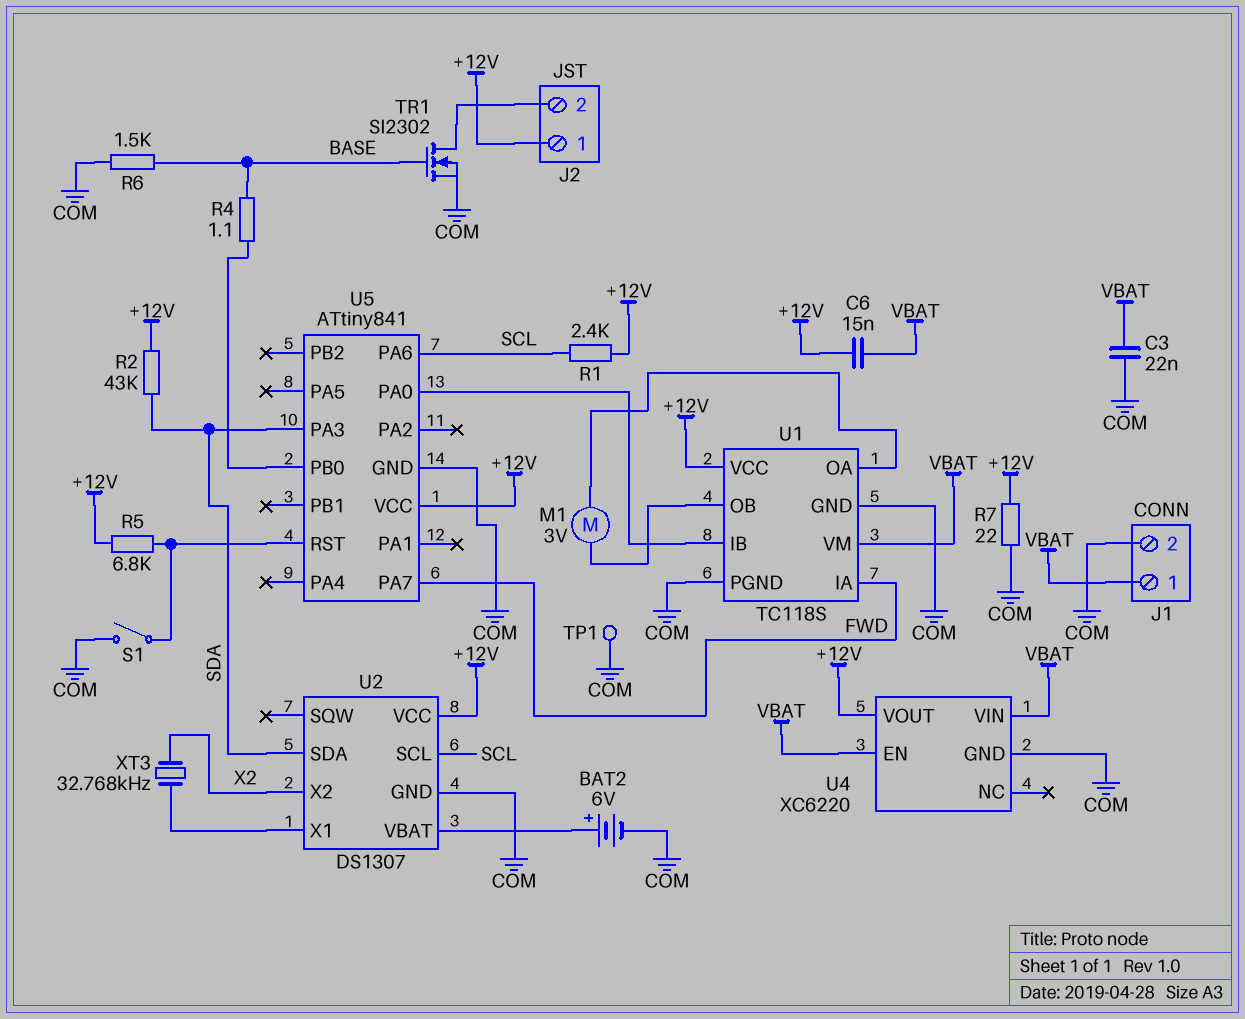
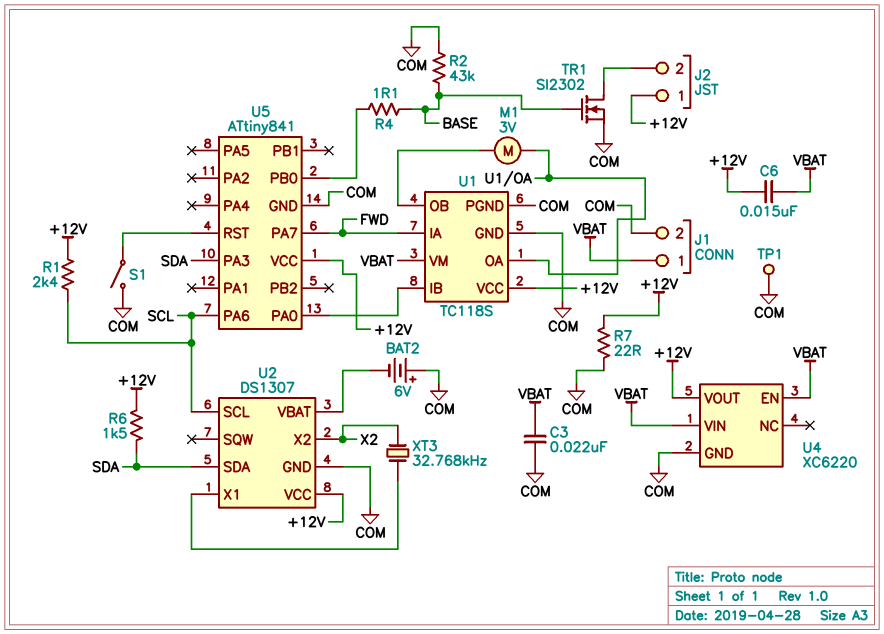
BAT2: 6V (plus U2/VBAT, minus COM) -> 6V (plus COM, minus U2/VBAT)
R2: 43k (+12V, SDA) -> 43k (BASE, COM)
R5: 6.8k (+12V, U5/RST) -> none
R6: 1.5k (BASE, COM) -> 1.5k (+12V, SDA)

